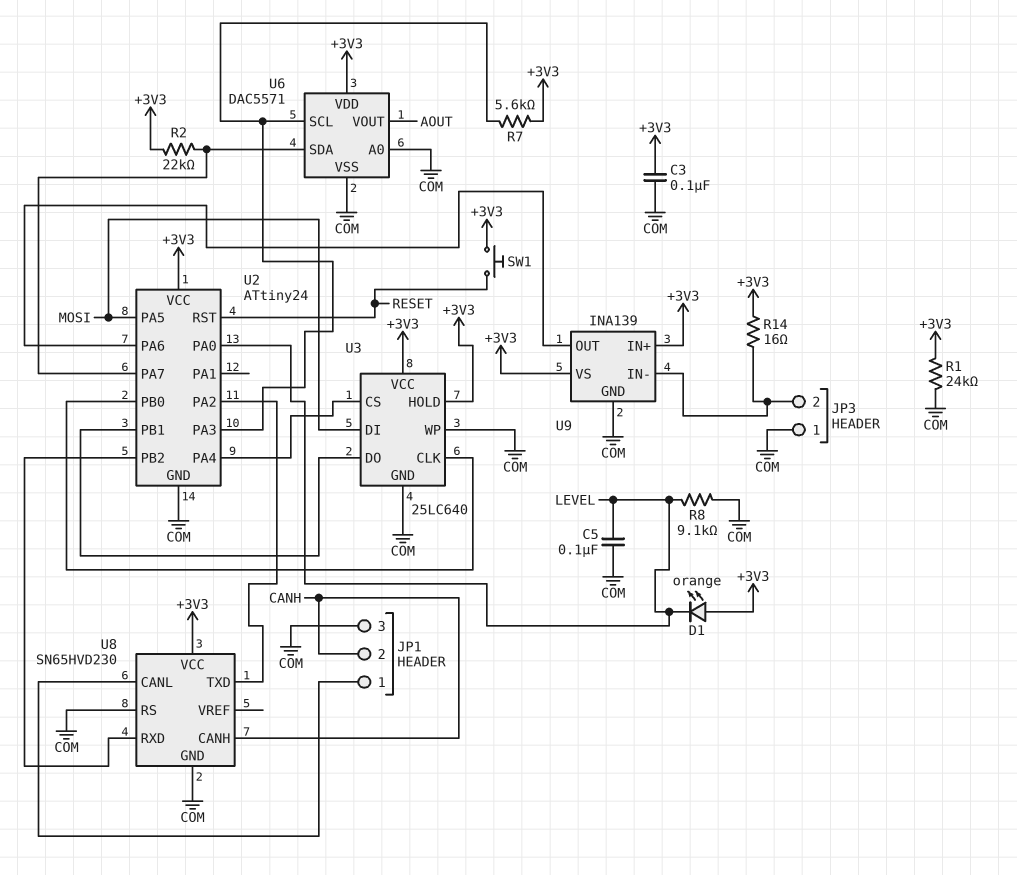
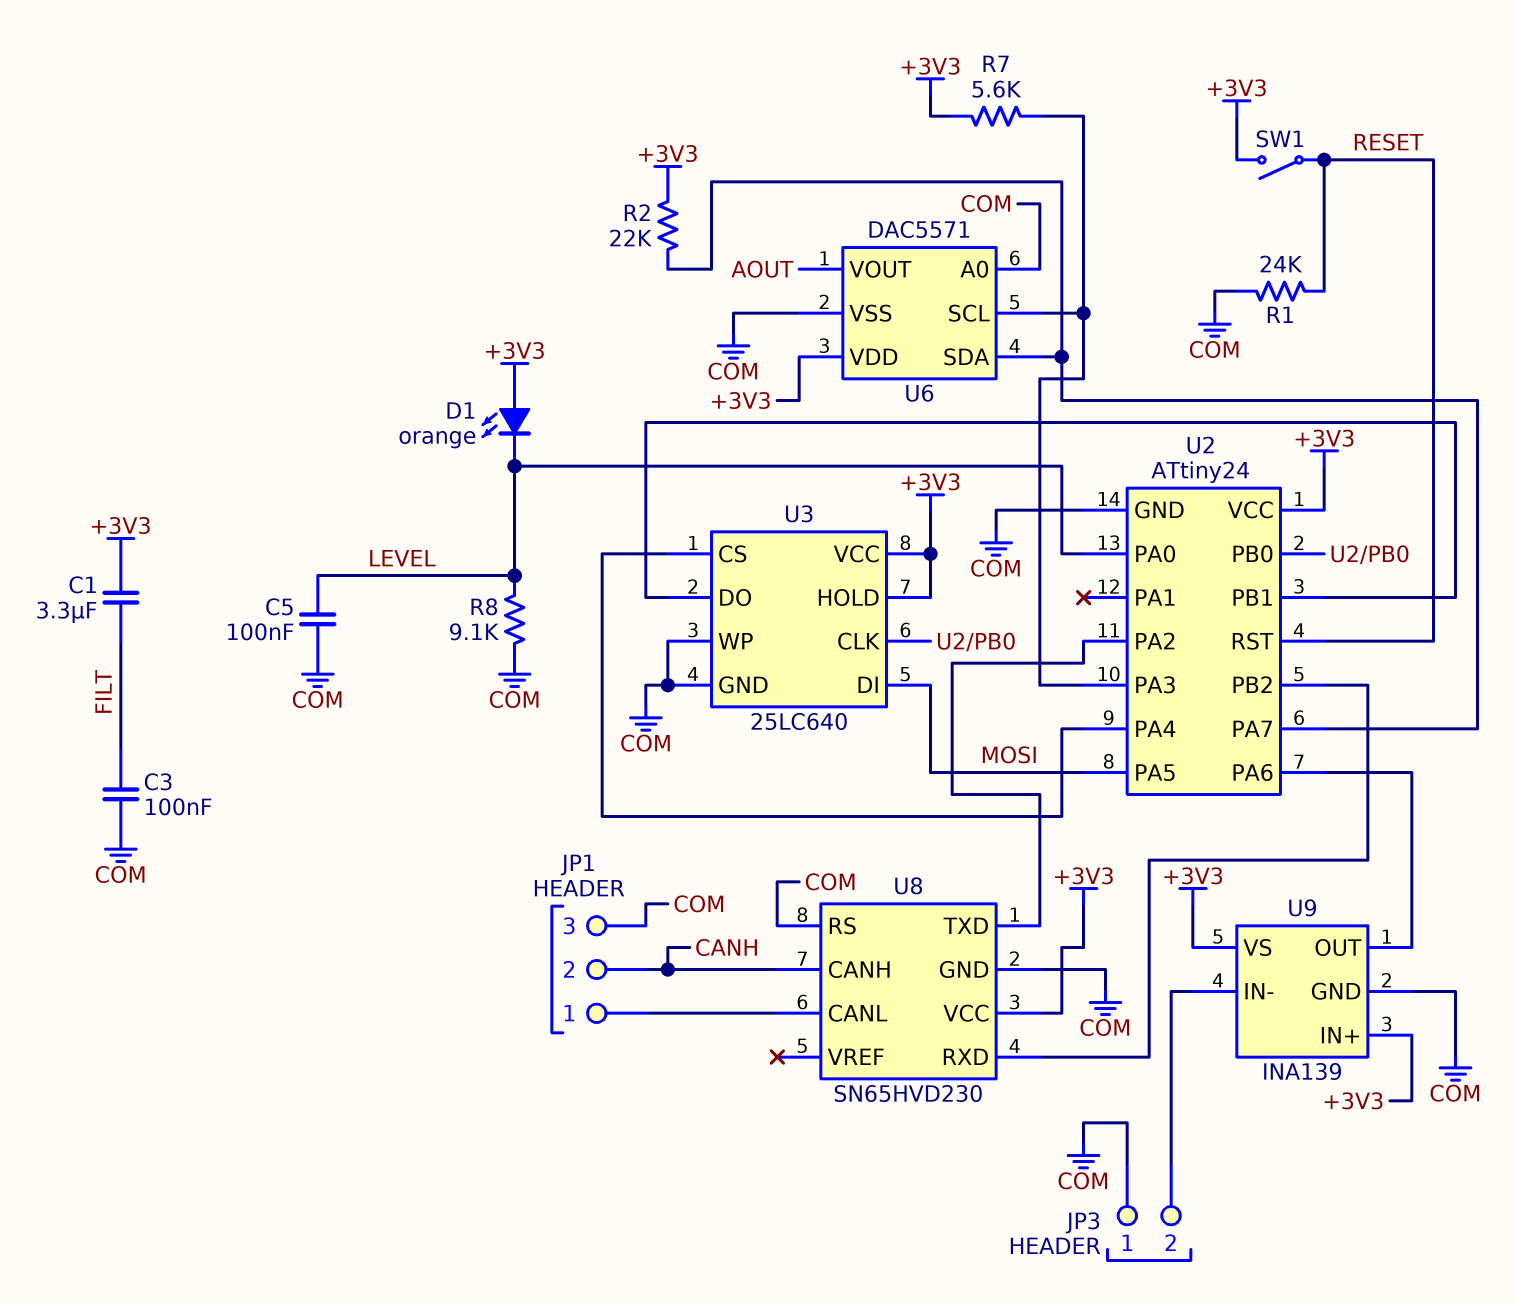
C1: none -> 3.3uF (+3V3, FILT)
C3: 100nF (+3V3, COM) -> 100nF (COM, FILT)
R1: 24k (+3V3, COM) -> 24k (COM, RESET)
R14: 16 (+3V3, JP3/2) -> none
SW1: button (+3V3, RESET) -> switch (+3V3, RESET)

